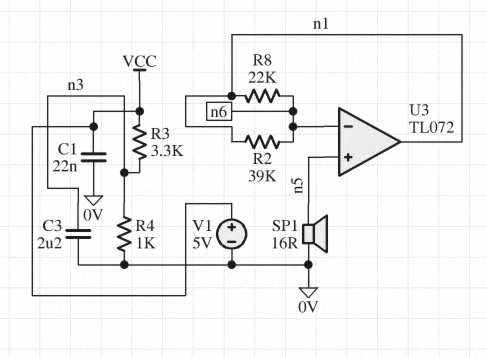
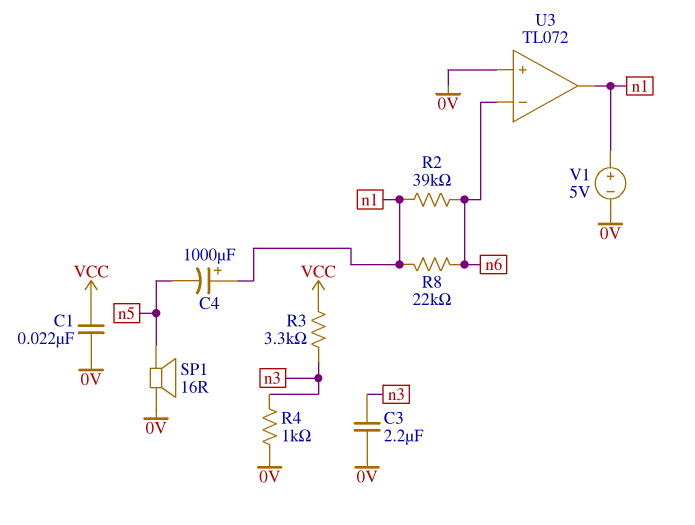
C4: none -> 1000uF (plus n1, minus n5)
U3 pin in+: n5 -> 0V
V1: 5V (plus VCC, minus 0V) -> 5V (plus n1, minus 0V)

